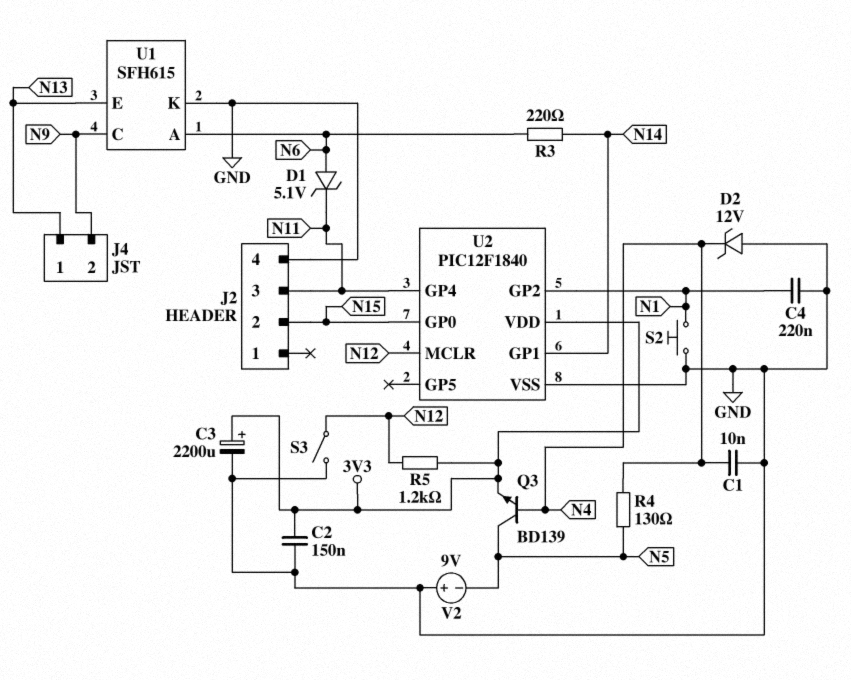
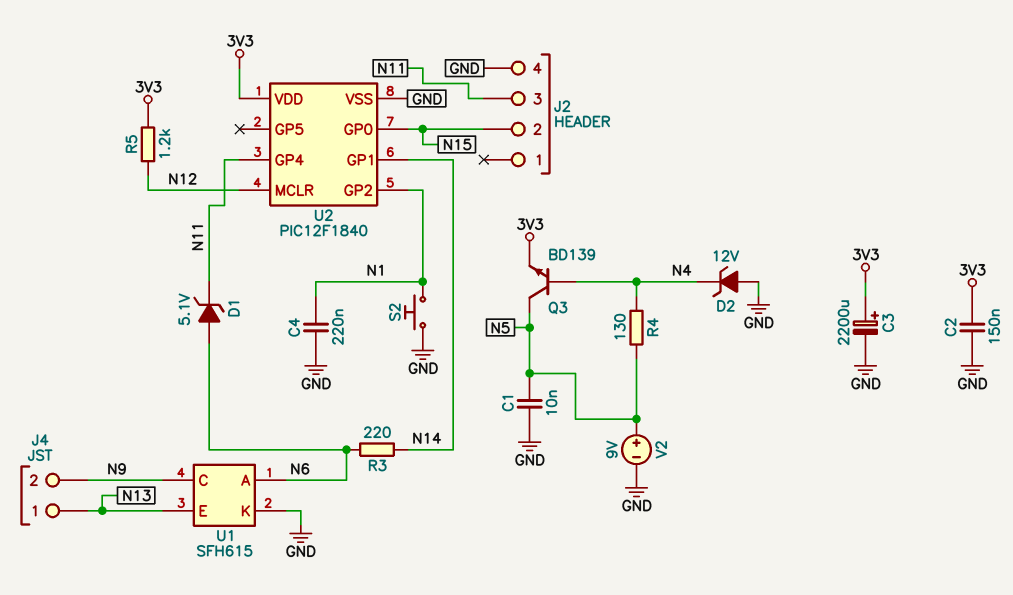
C1: 10nF (GND, N4) -> 10nF (GND, N5)
S3: switch (GND, N12) -> none
V2: 9V (plus GND, minus N5) -> 9V (plus N5, minus GND)

